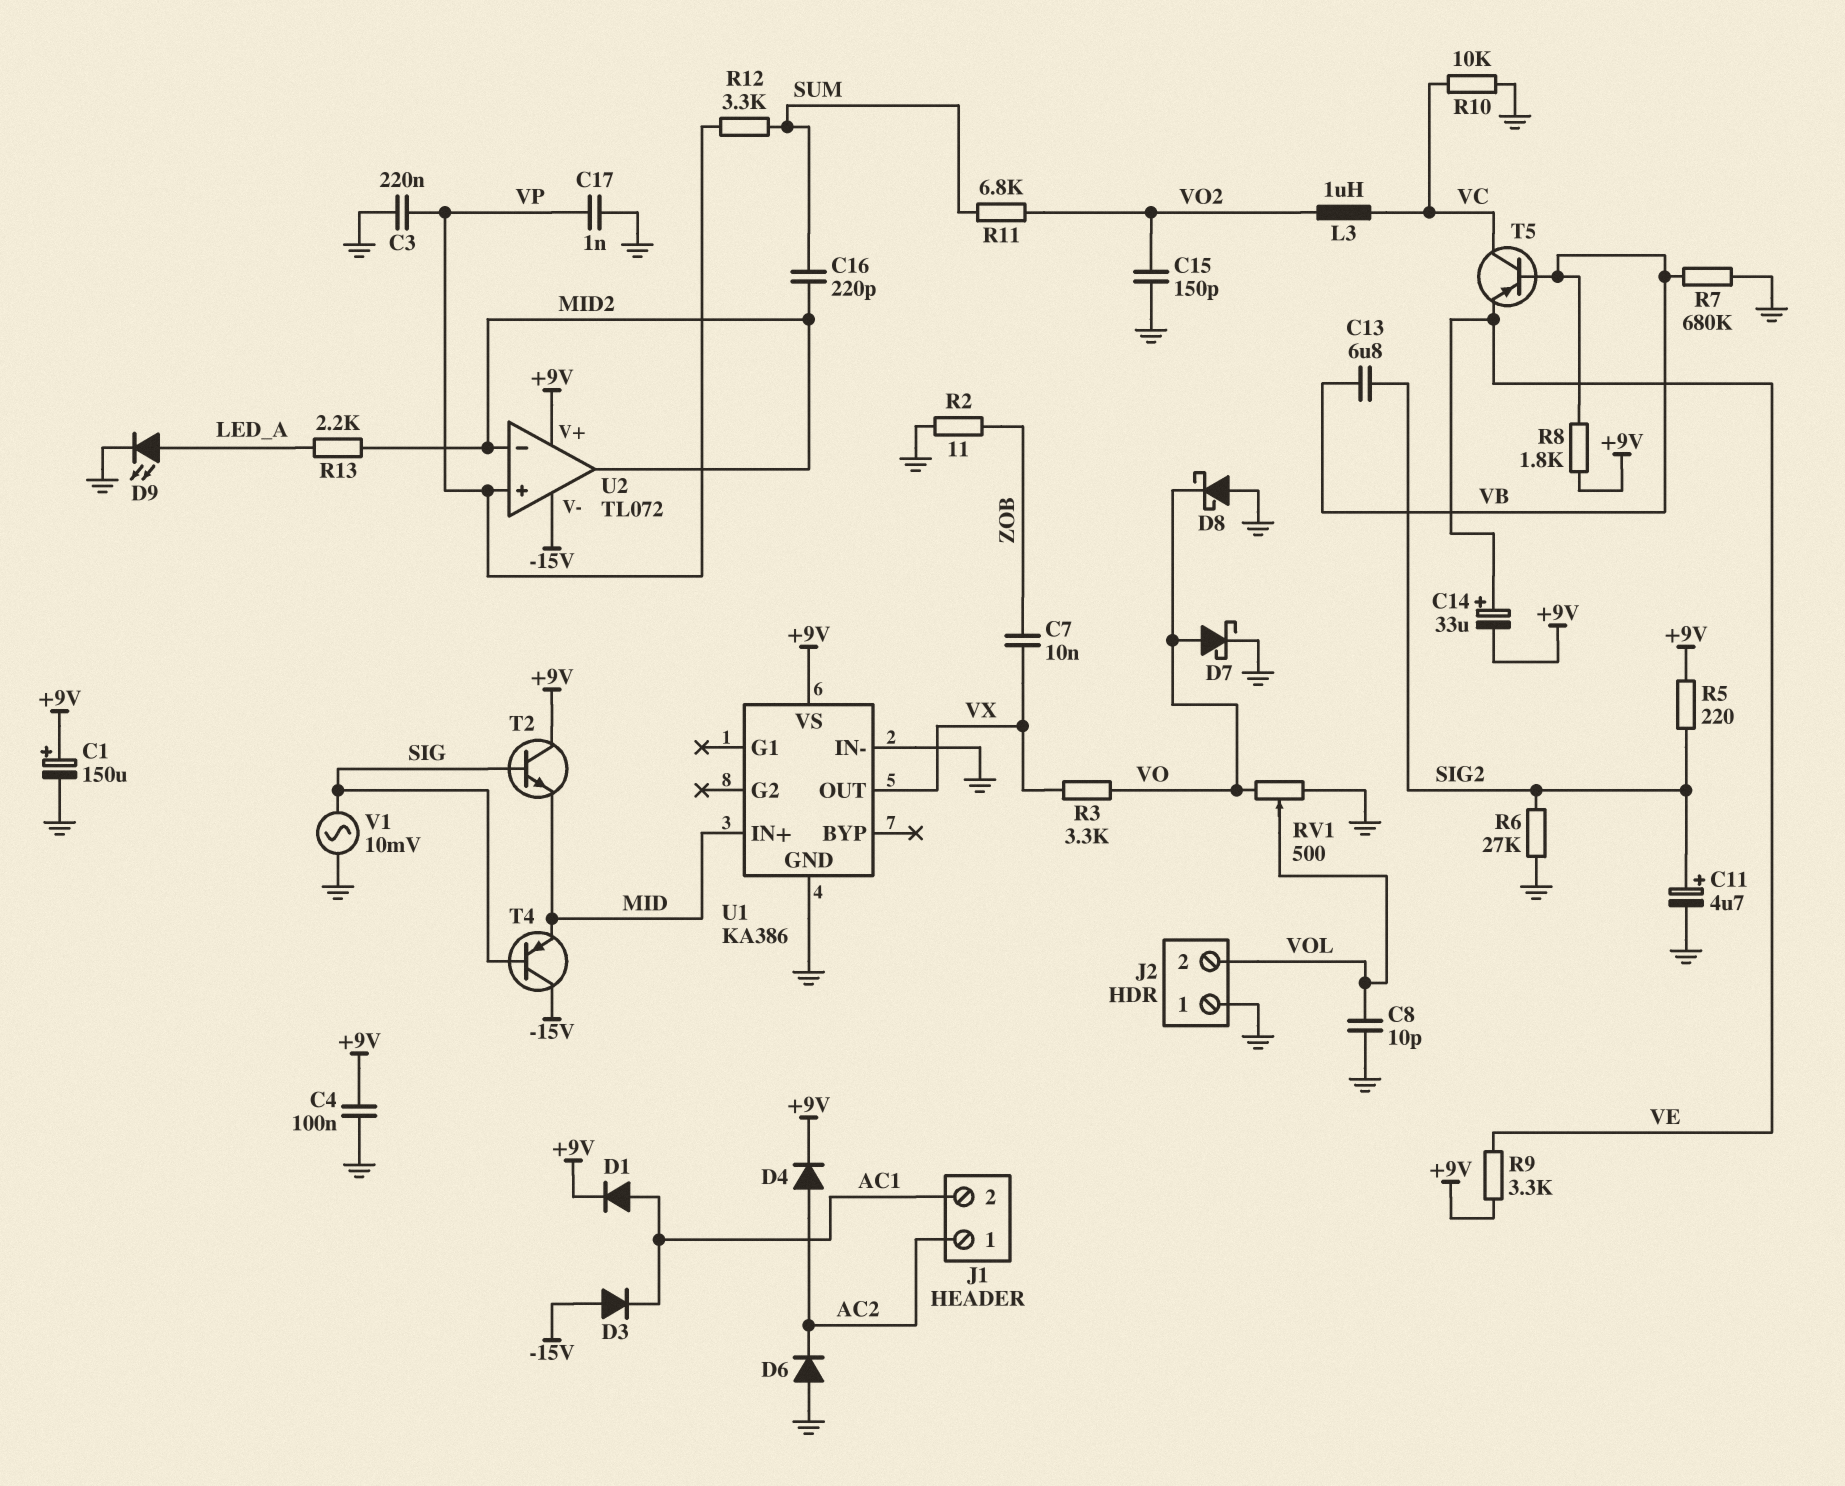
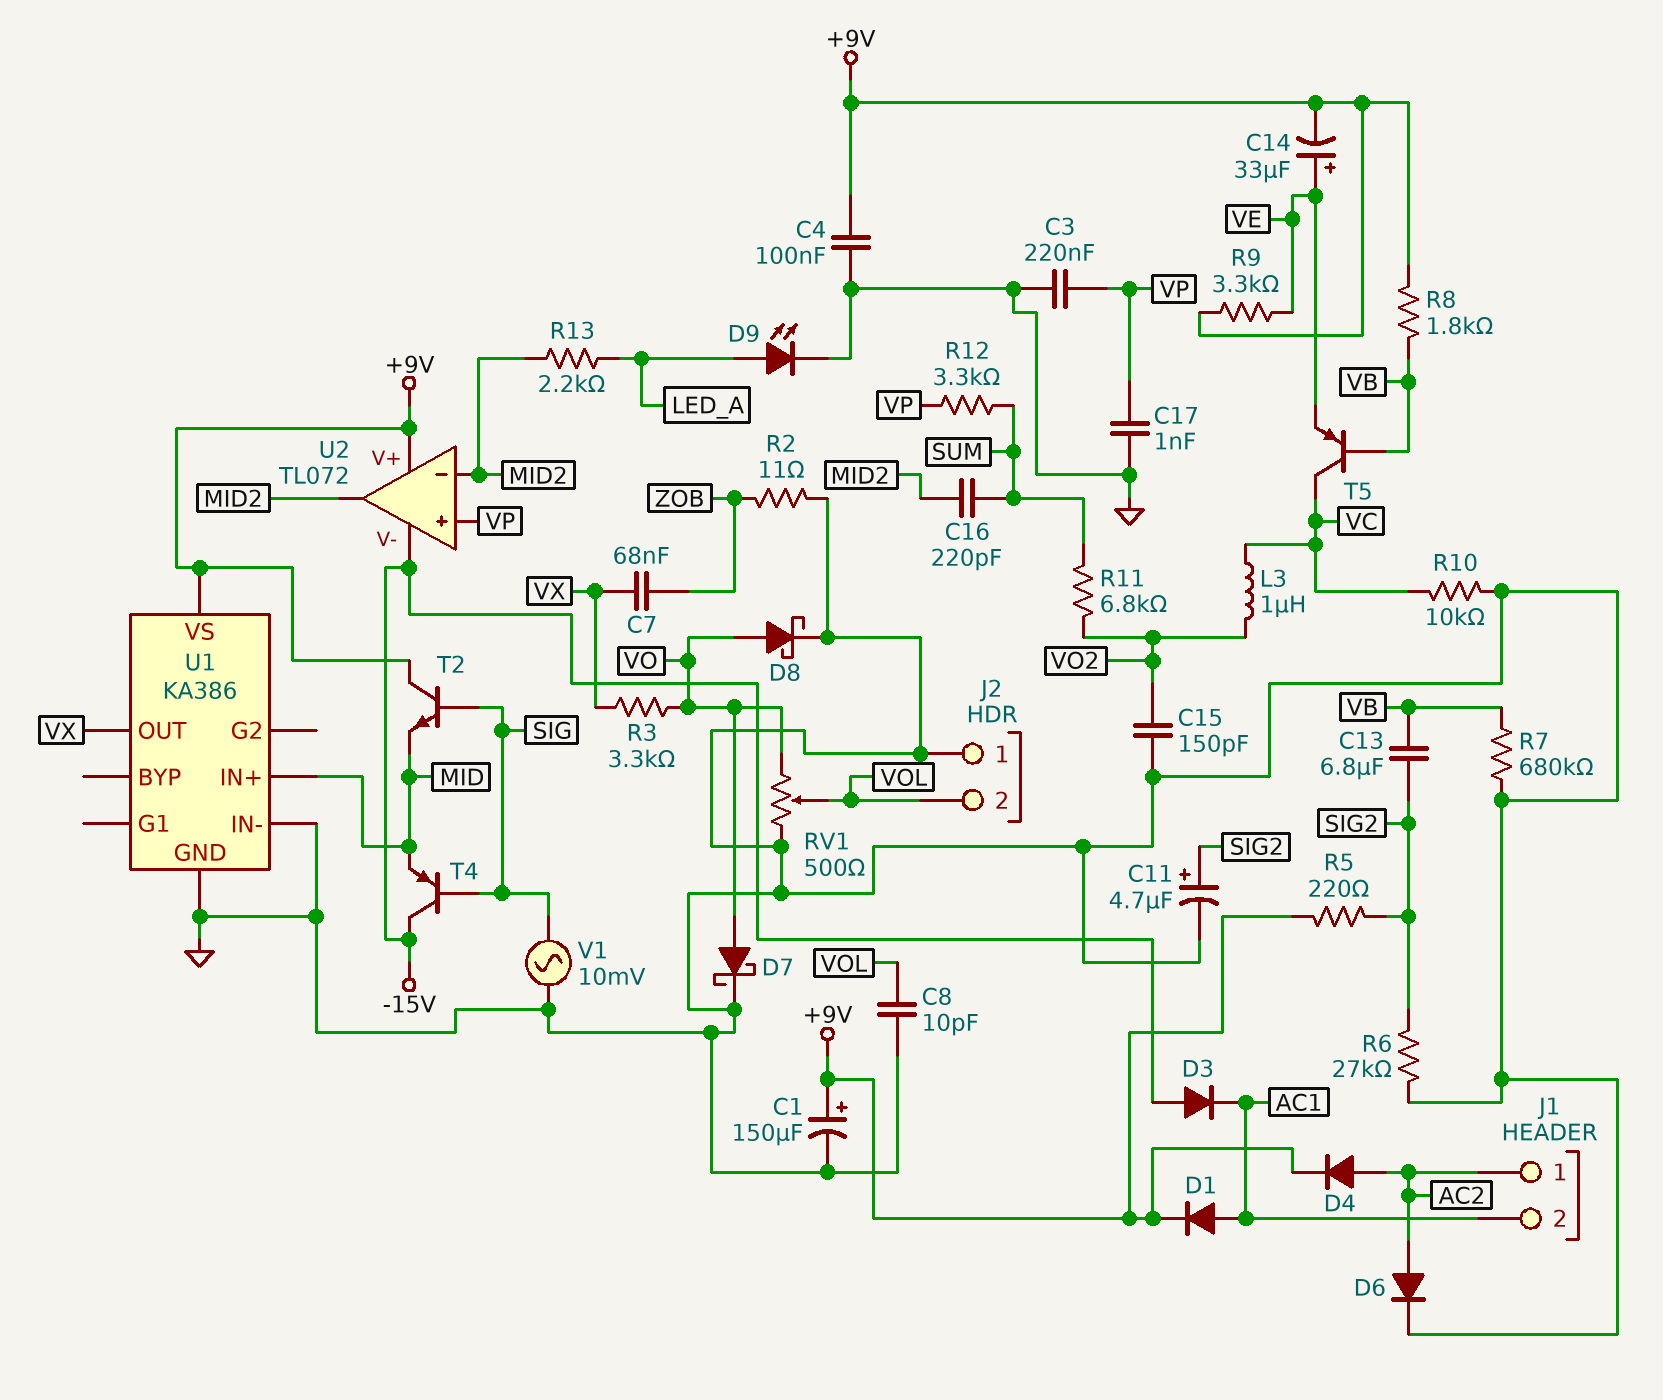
C7: 10nF (VX, ZOB) -> 68nF (VX, ZOB)
D6: diode (A GND, K AC2) -> diode (A AC2, K GND)
D8: schottky (A GND, K VO) -> schottky (A VO, K GND)

